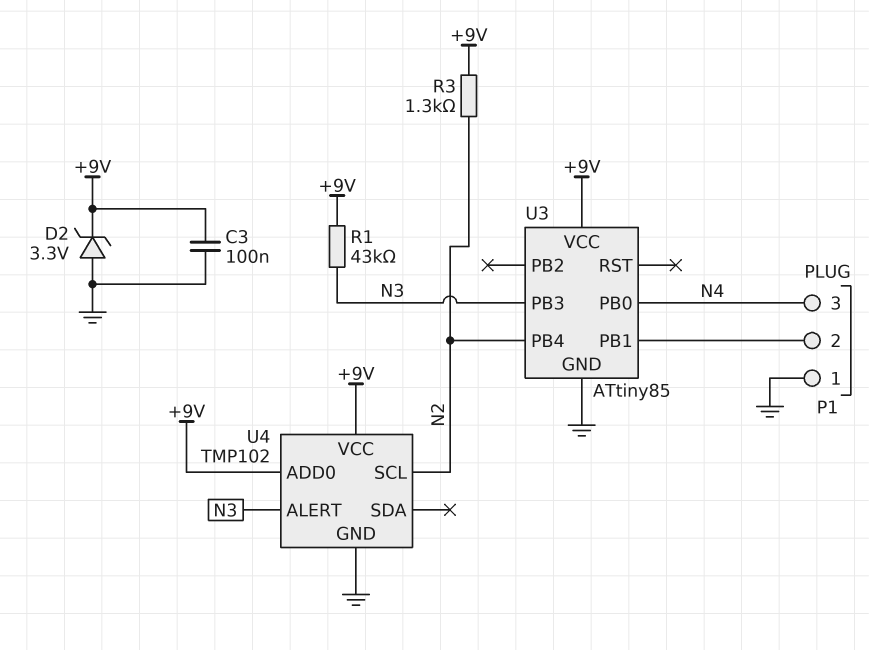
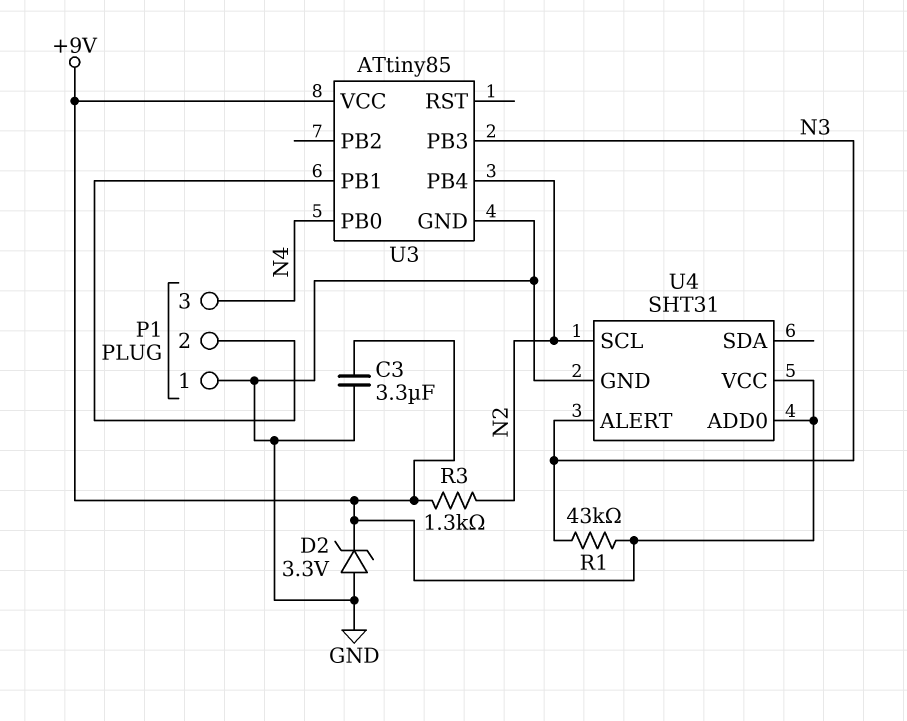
C3: 100nF (+9V, GND) -> 3.3uF (+9V, GND)
U4: TMP102 -> SHT31

